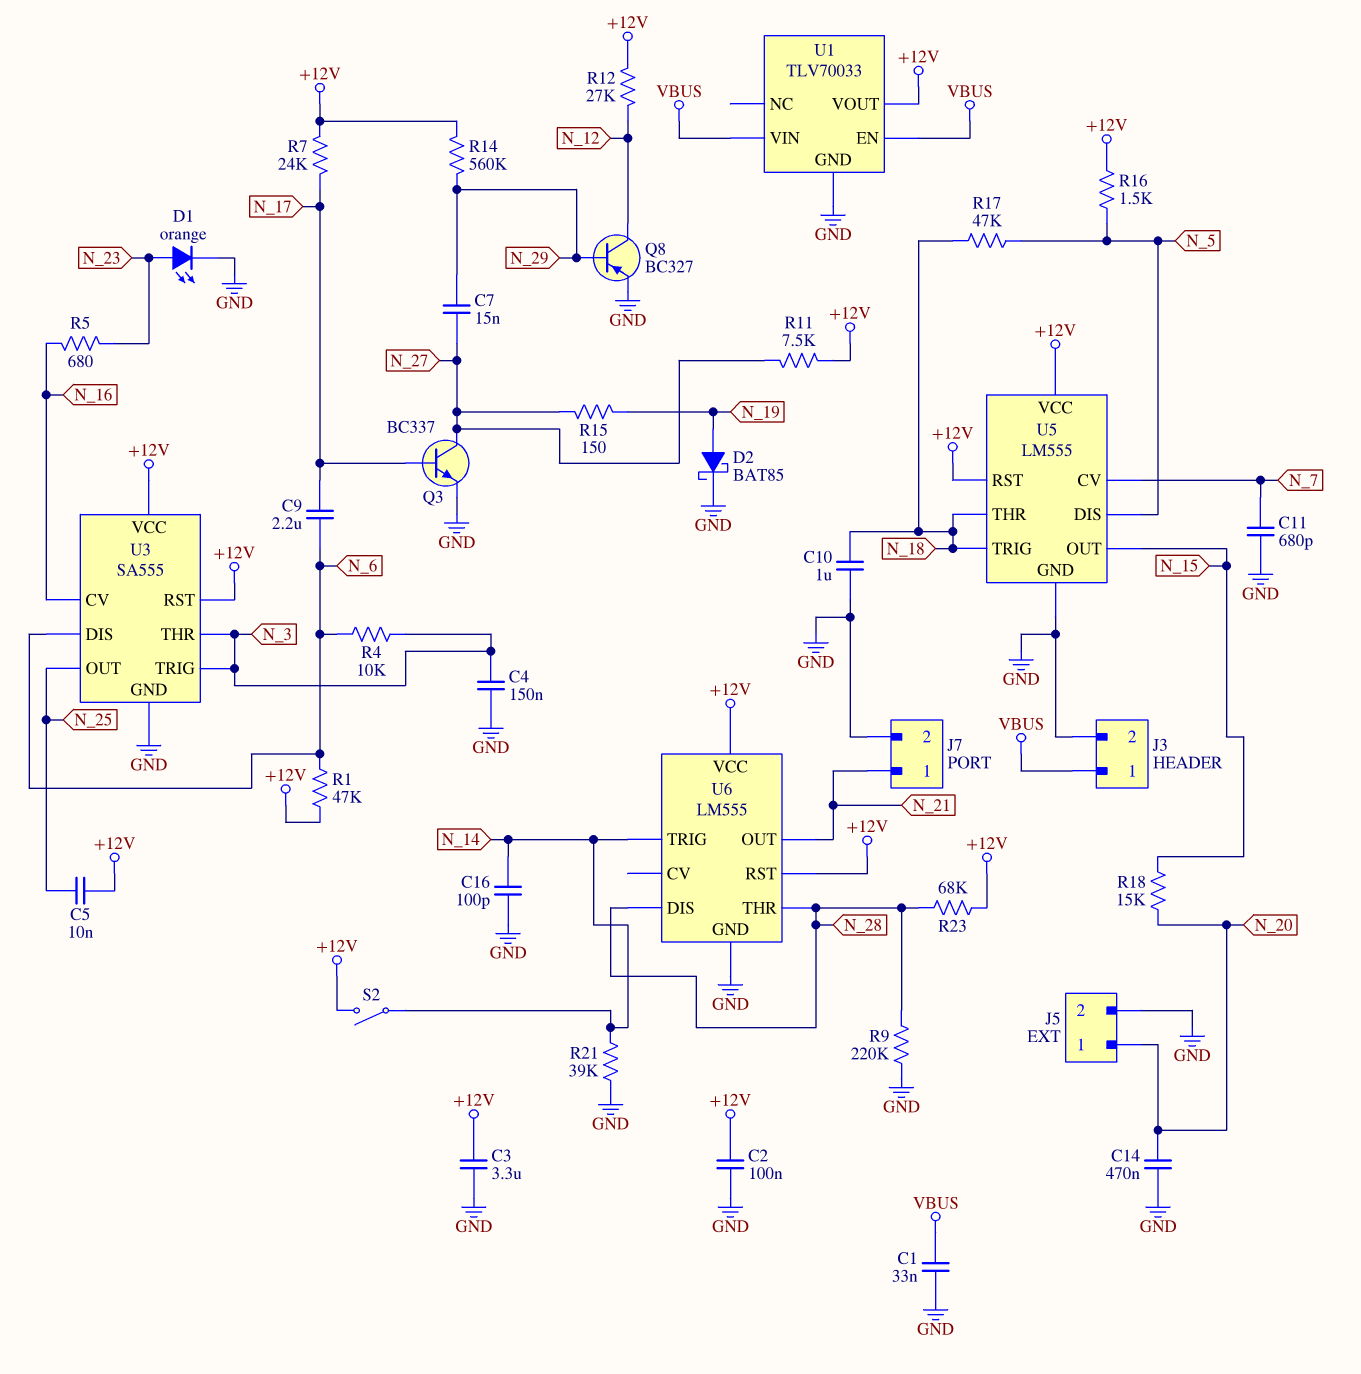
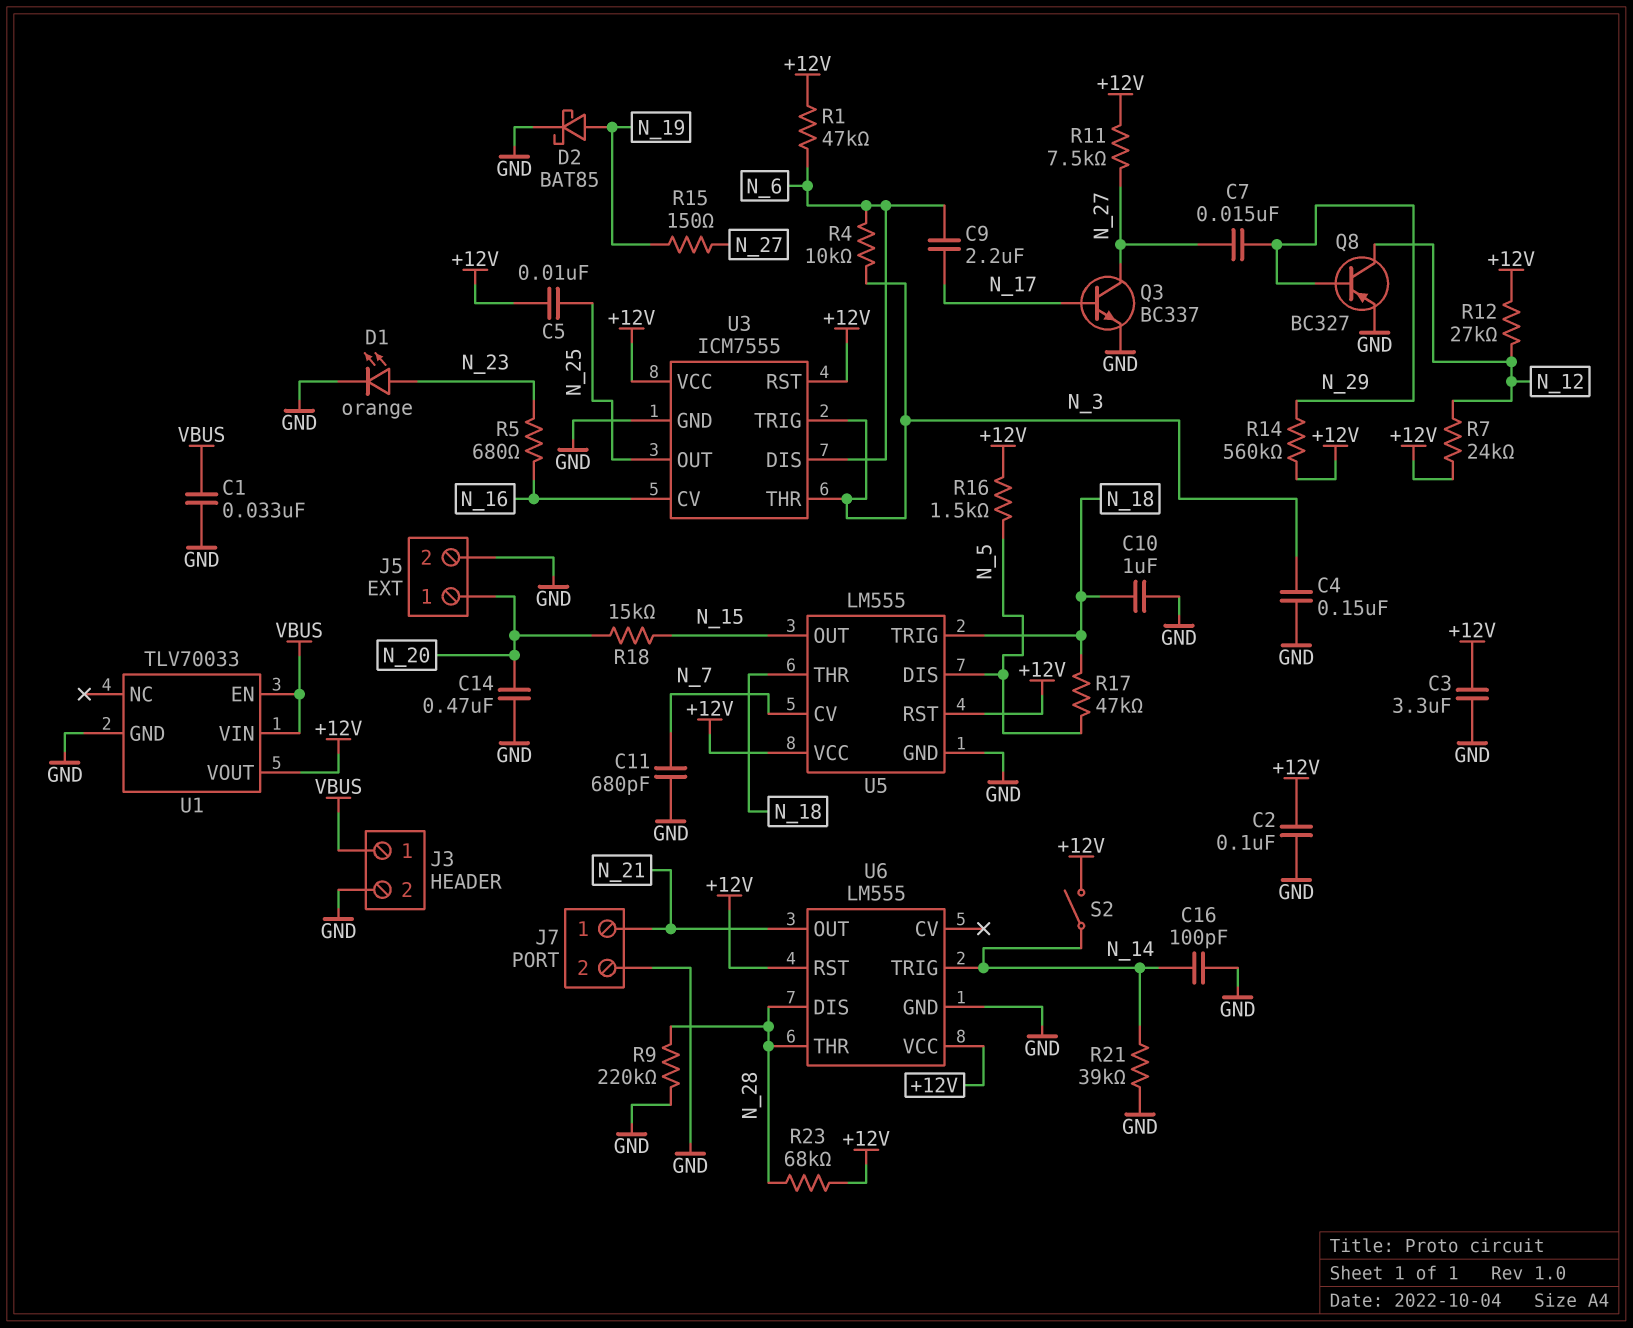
R7: 24k (+12V, N_17) -> 24k (+12V, N_12)
U3: SA555 -> ICM7555

